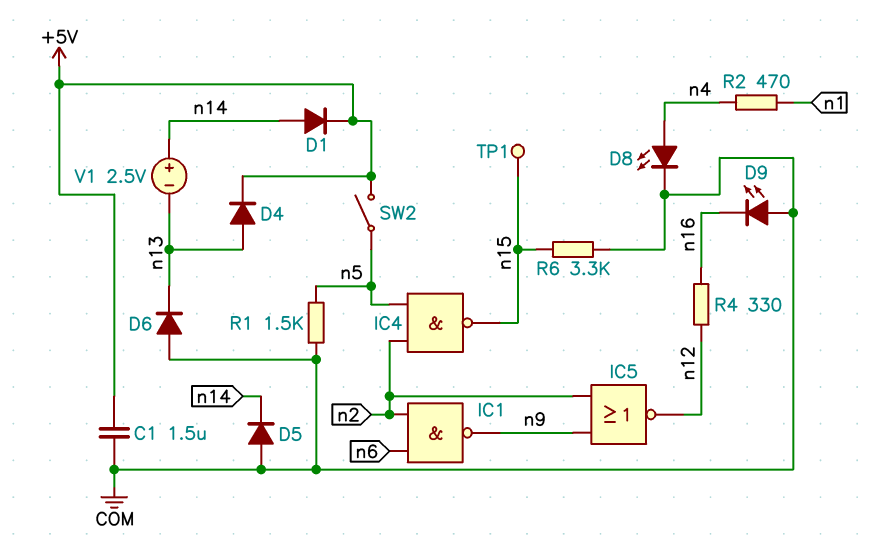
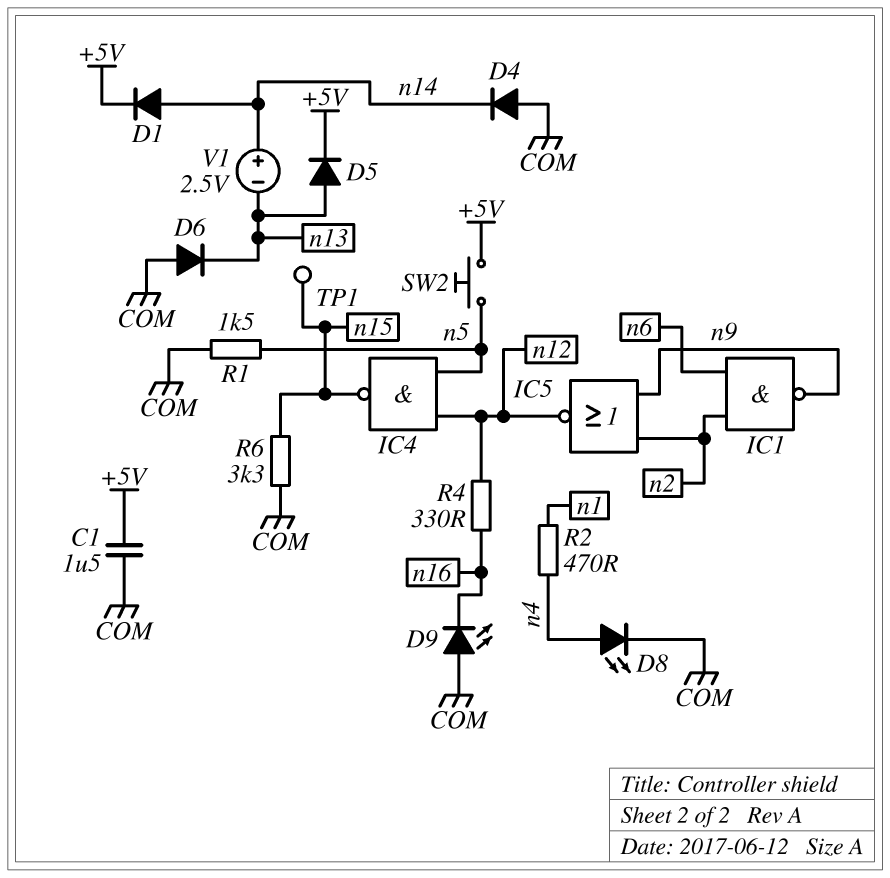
D4: diode (A n13, K +5V) -> diode (A COM, K n14)
D5: diode (A COM, K n14) -> diode (A n13, K +5V)
IC4: NAND (in n2, in n5, out n15) -> NAND (in n5, in n12, out n15)
SW2: switch (+5V, n5) -> button (+5V, n5)

